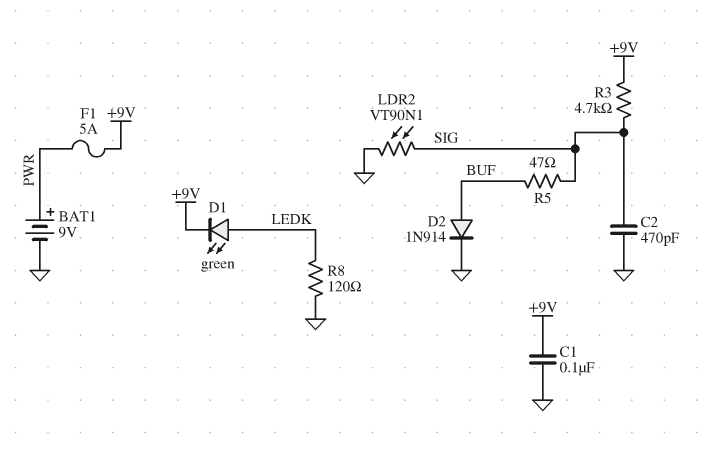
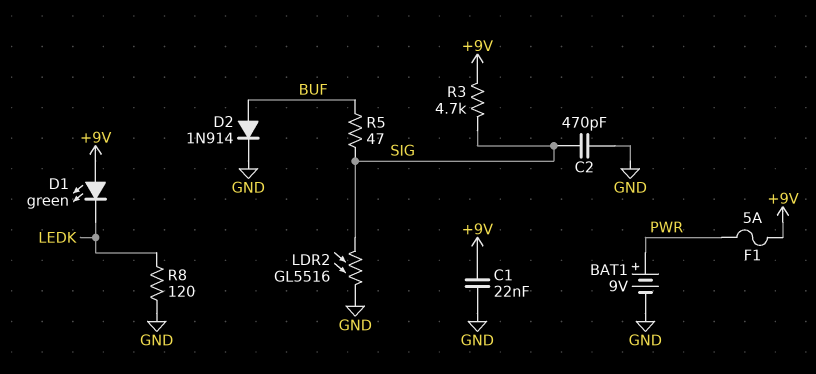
C1: 100nF (+9V, GND) -> 22nF (+9V, GND)
D1: LED green (A LEDK, K +9V) -> LED green (A +9V, K LEDK)
LDR2: VT90N1 (GND, SIG) -> GL5516 (GND, SIG)

